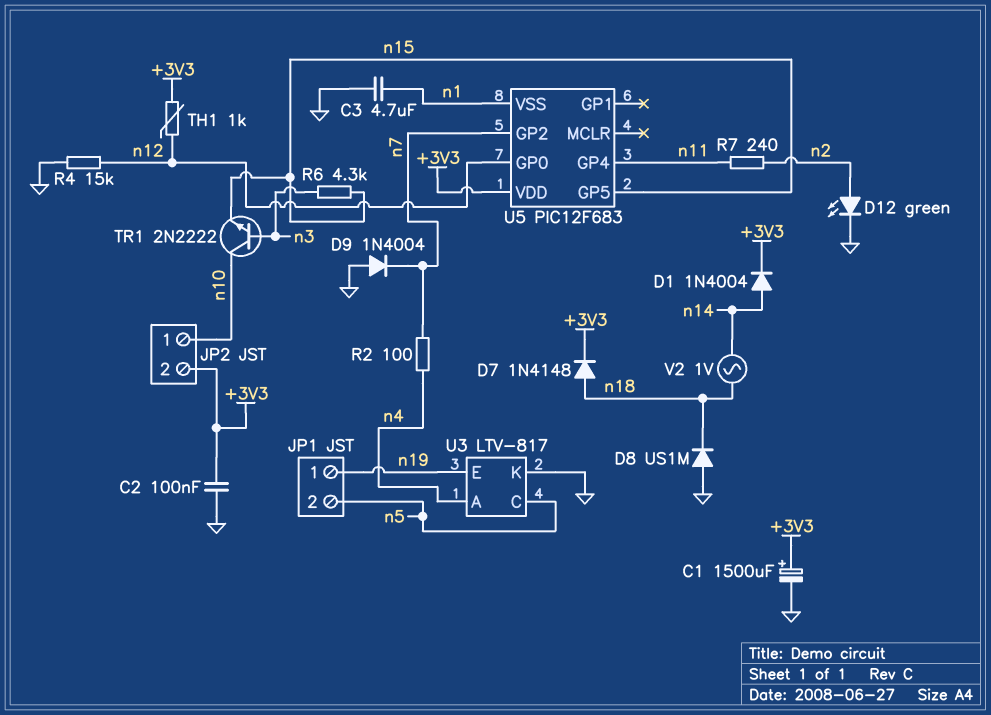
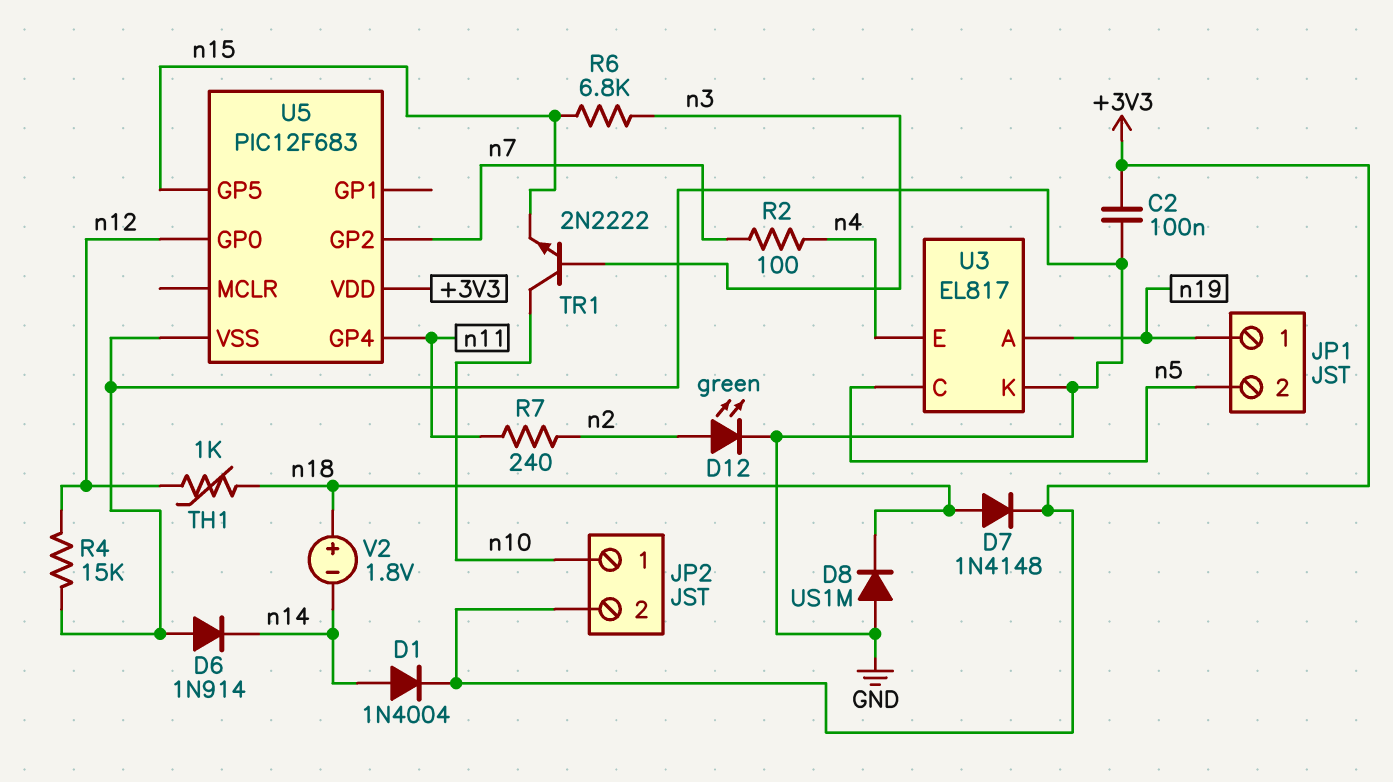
C1: 1500uF (plus +3V3, minus GND) -> none
C3: 4.7uF (GND, n1) -> none
D6: none -> diode 1N914 (A GND, K n14)
D9: diode 1N4004 (A GND, K n7) -> none
R6: 4.3k (n3, n15) -> 6.8k (n3, n15)
TH1: 1k (+3V3, n12) -> 1k (n12, n18)
U3: LTV-817 -> EL817
U3 pin A: n4 -> n19
U3 pin E: n19 -> n4
U5 pin VSS: n1 -> GND
V2: AC 1V (n14, n18) -> 1.8V (plus n18, minus n14)

